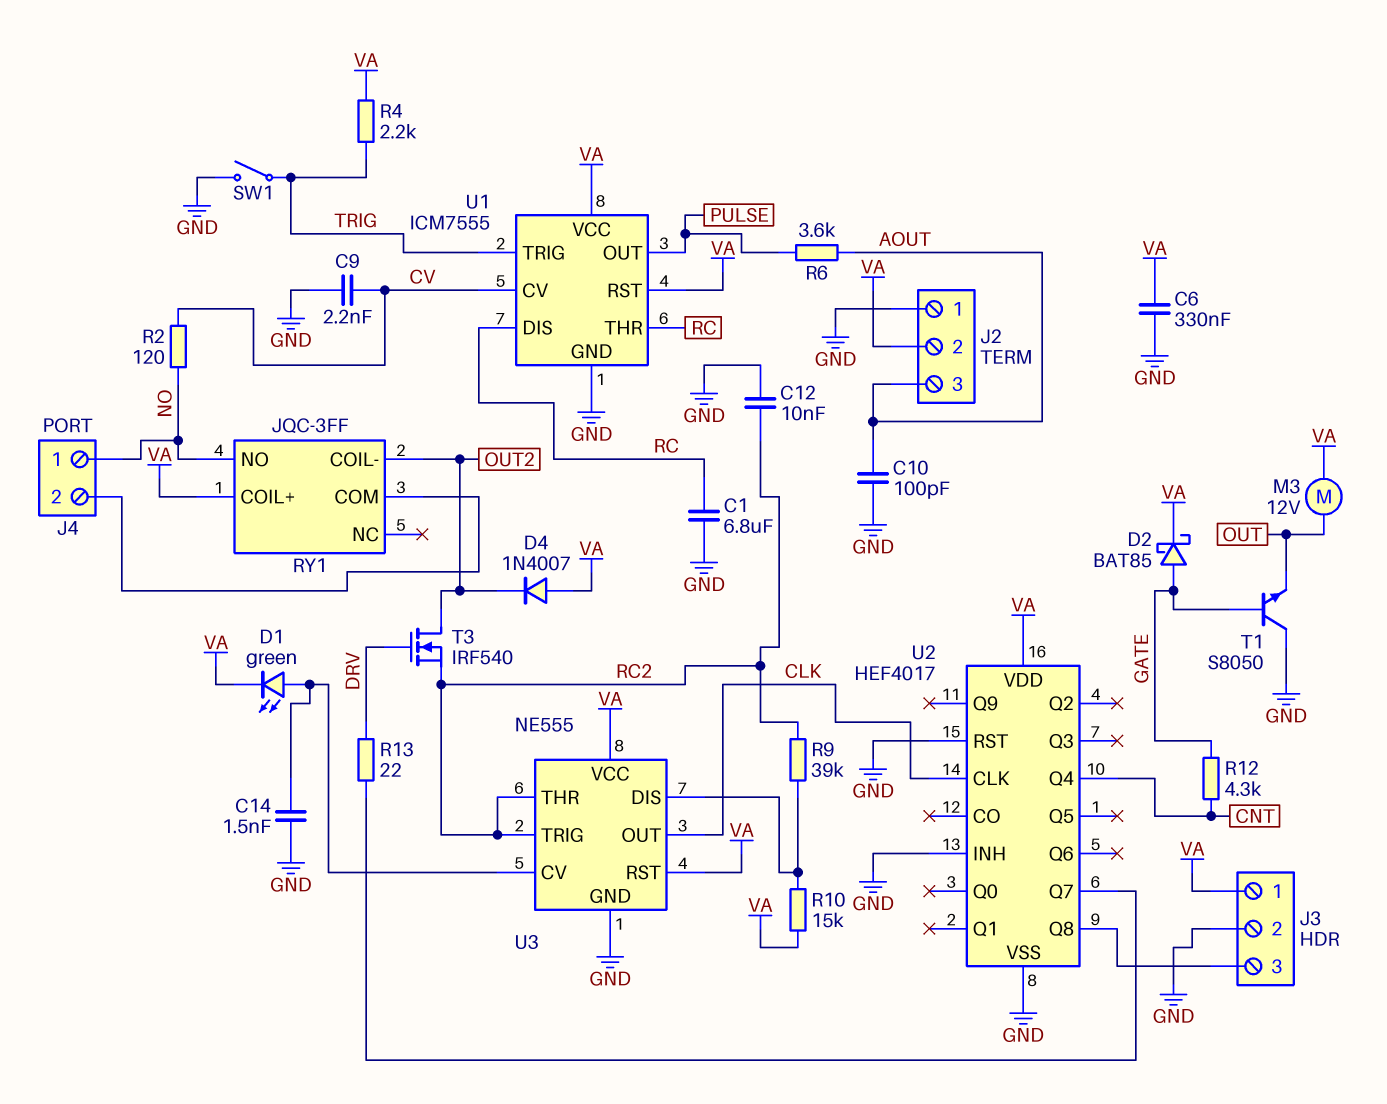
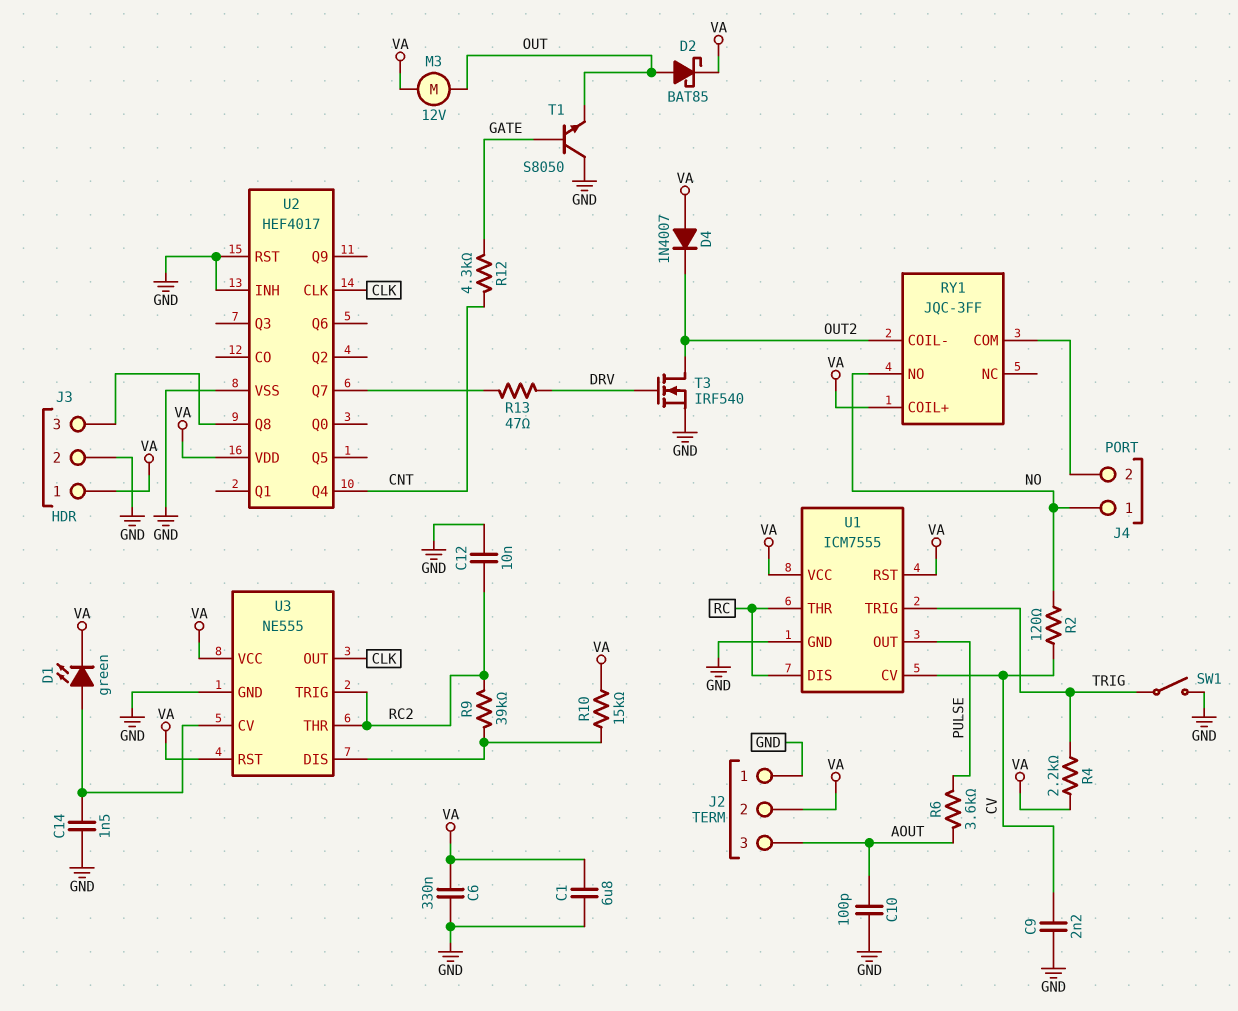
C1: 6.8uF (GND, RC) -> 6.8uF (GND, VA)
D2: schottky BAT85 (A GATE, K VA) -> schottky BAT85 (A OUT, K VA)
R13: 22 (DRV, U2/Q7) -> 47 (DRV, U2/Q7)
T3: NMOS IRF540 (G DRV, D OUT2, S RC2) -> NMOS IRF540 (G DRV, D OUT2, S GND)

